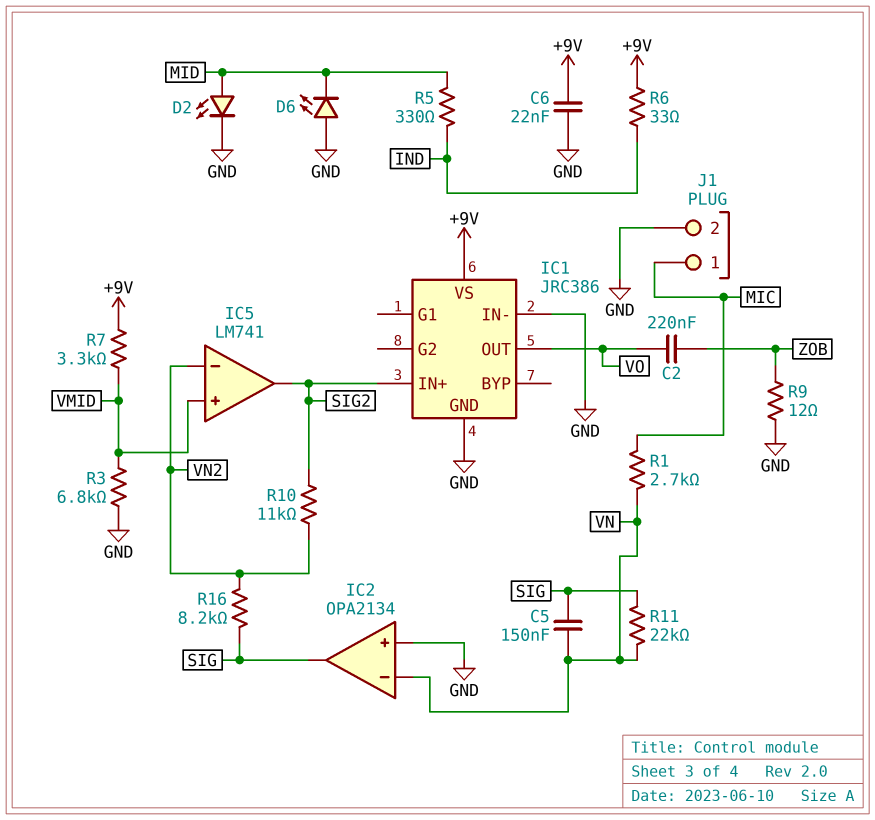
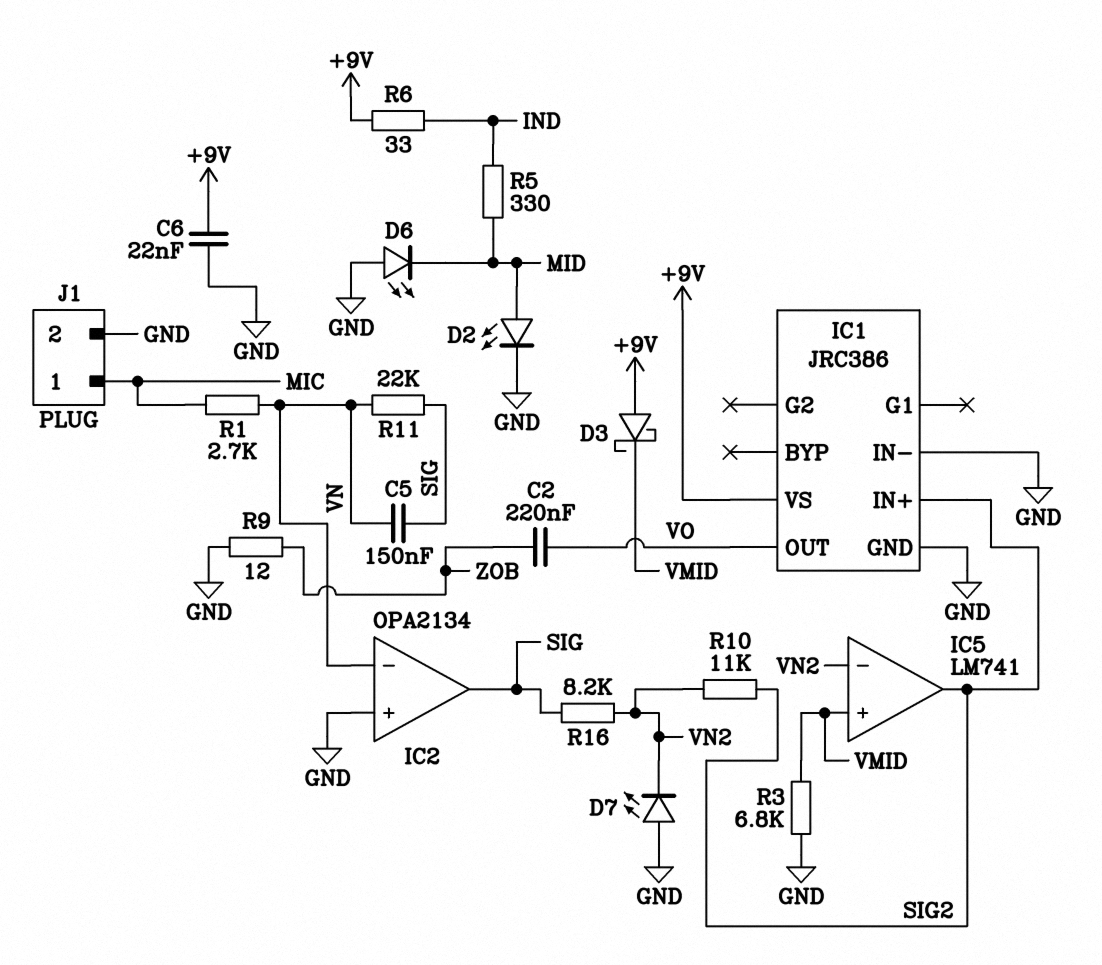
D3: none -> schottky (A +9V, K VMID)
D7: none -> LED (A GND, K VN2)
R7: 3.3k (+9V, VMID) -> none

